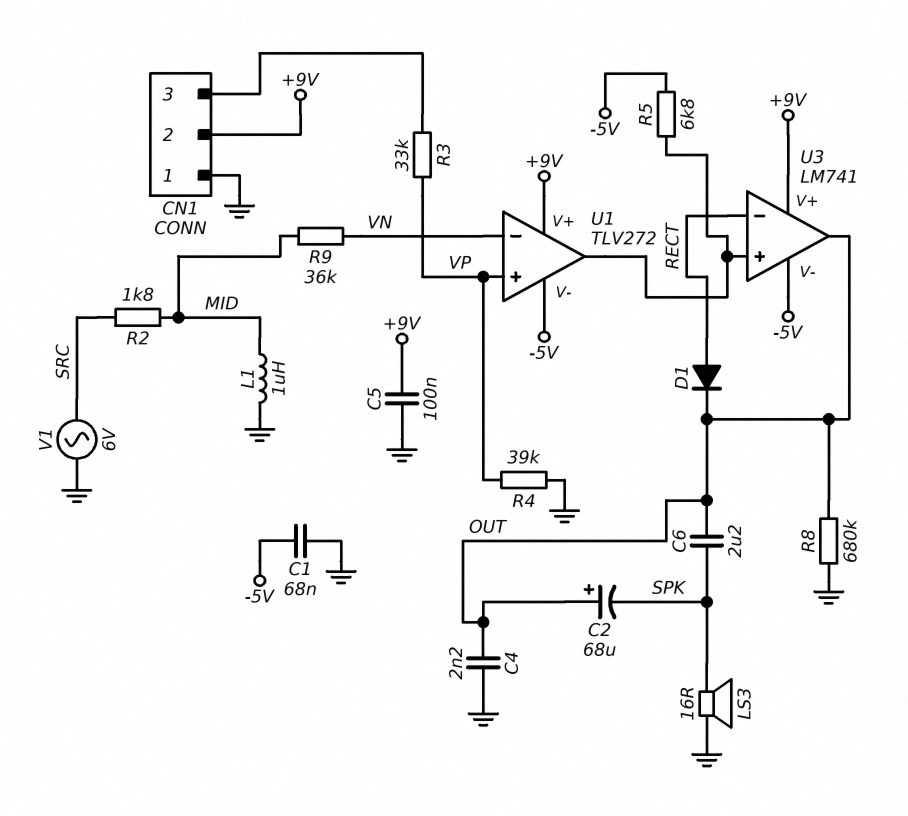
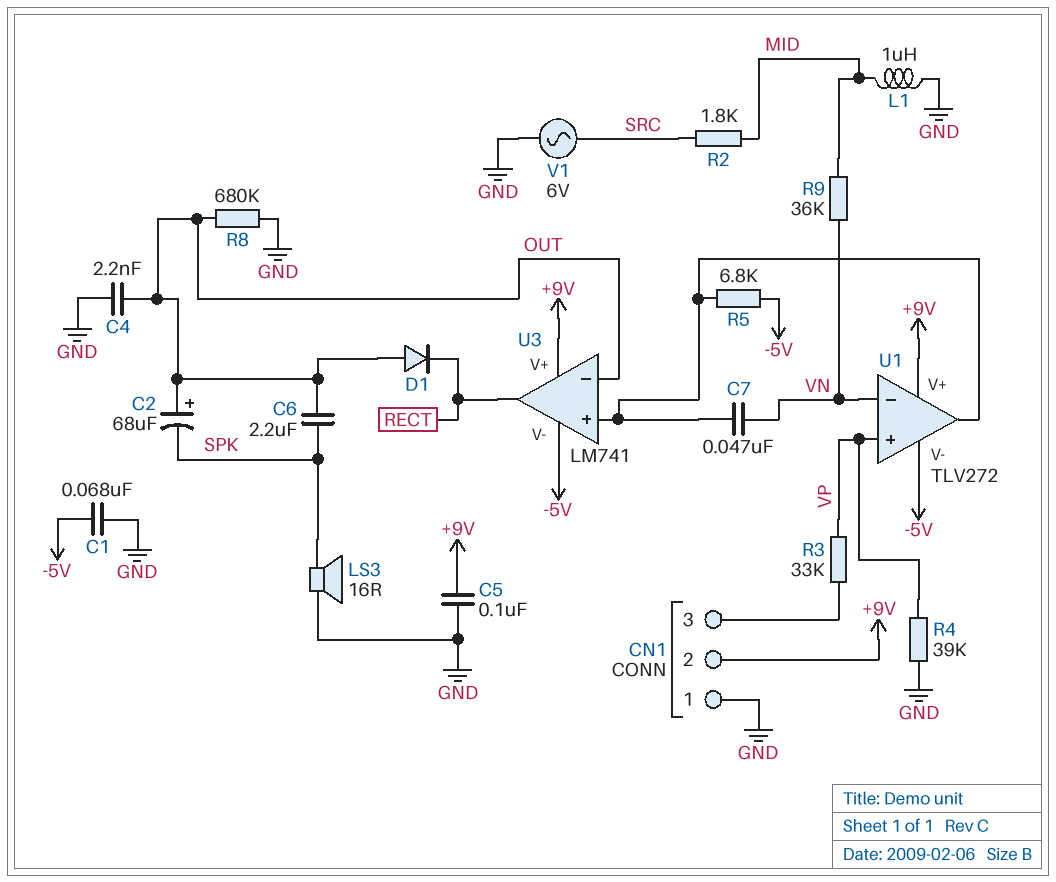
C7: none -> 47nF (U1/out, VN)
D1: diode (A RECT, K OUT) -> diode (A OUT, K RECT)
U3 pin in-: RECT -> OUT
U3 pin out: OUT -> RECT

